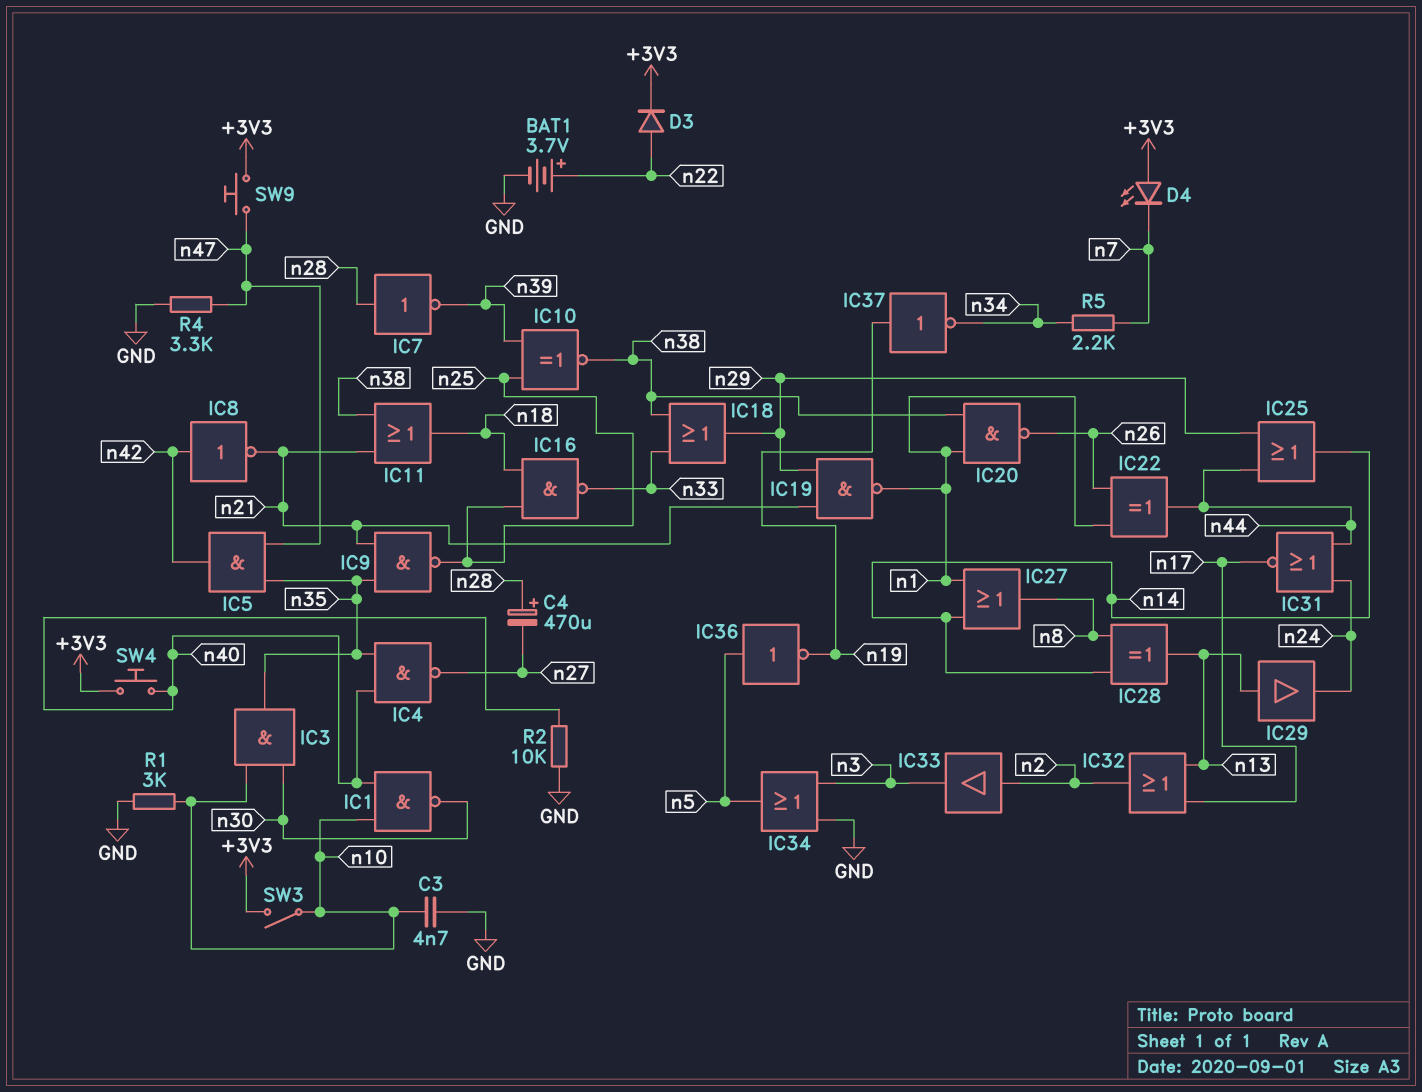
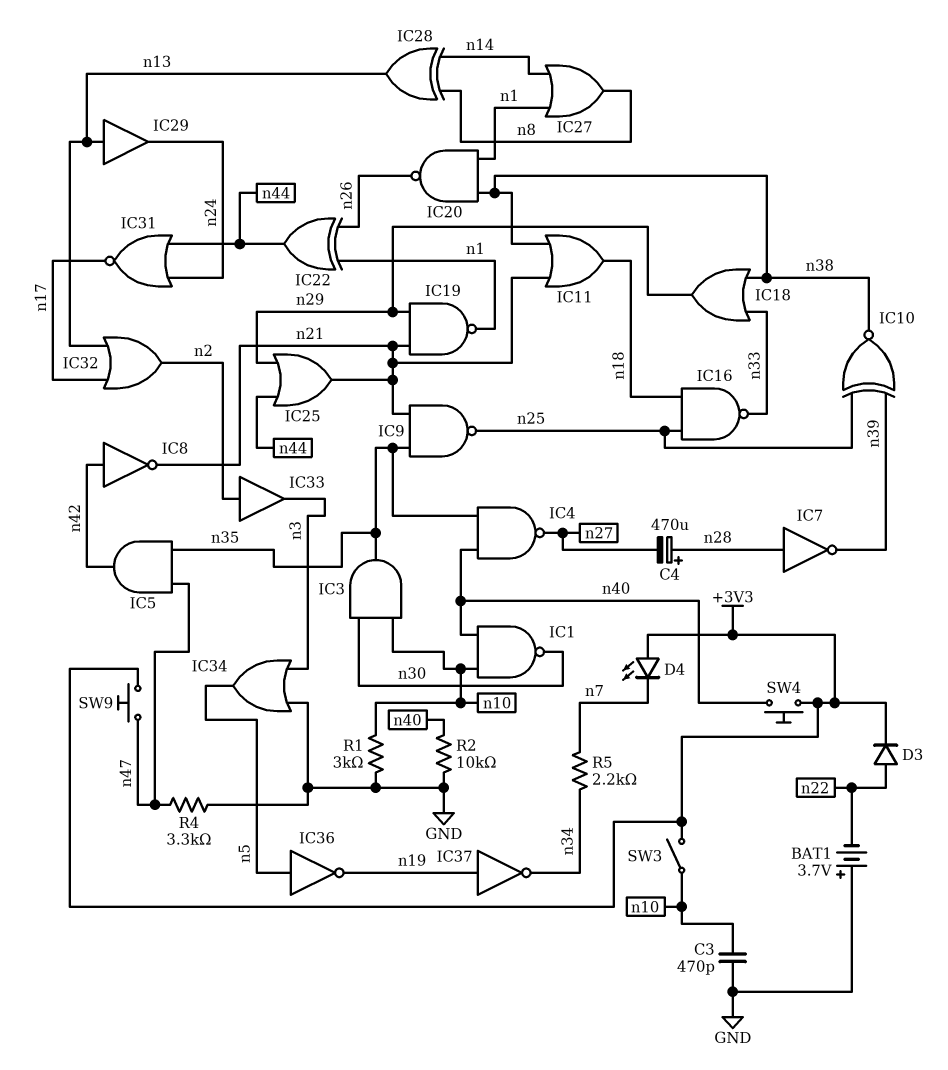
BAT1: 3.7V (plus n22, minus GND) -> 3.7V (plus GND, minus n22)
C3: 4.7nF (GND, n10) -> 470pF (GND, n10)
IC25: OR (in n29, in n44, out n14) -> OR (in n29, in n44, out n21)

